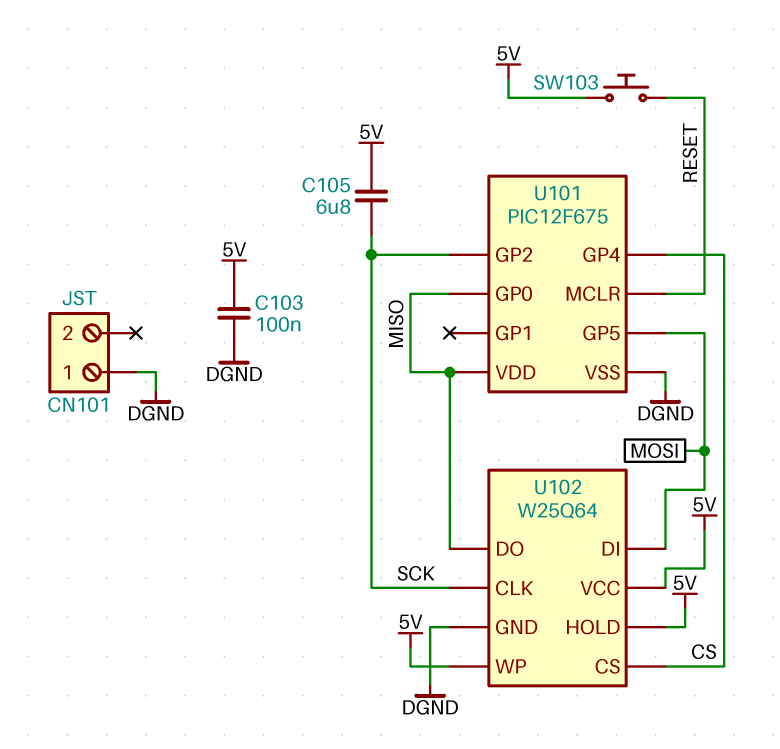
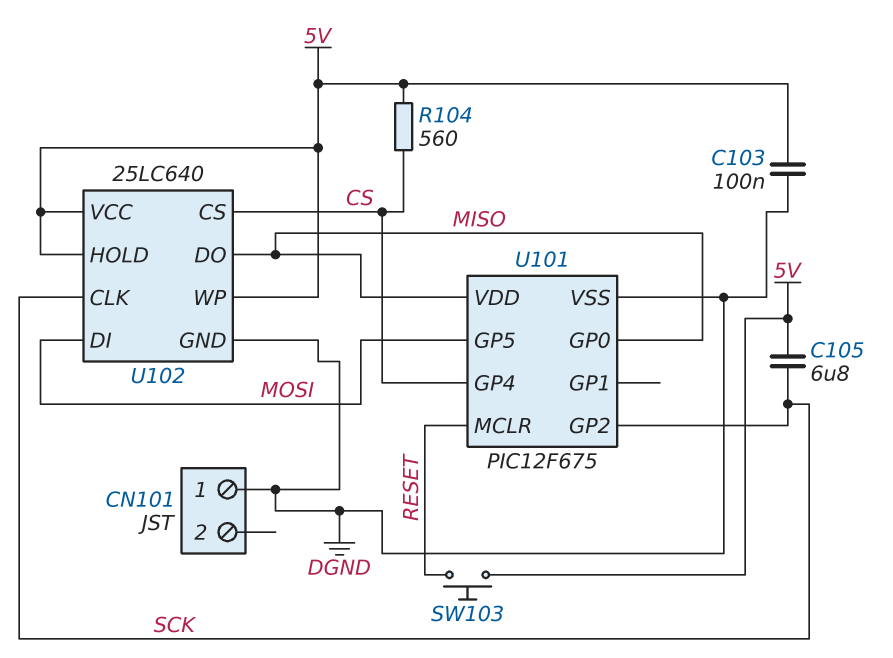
R104: none -> 560 (5V, CS)
U102: W25Q64 -> 25LC640

